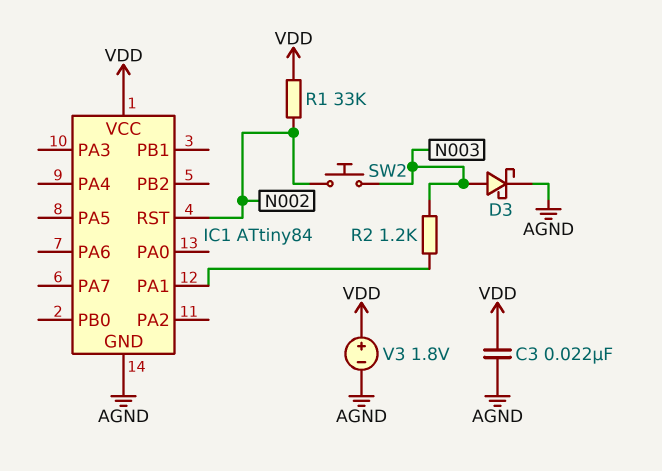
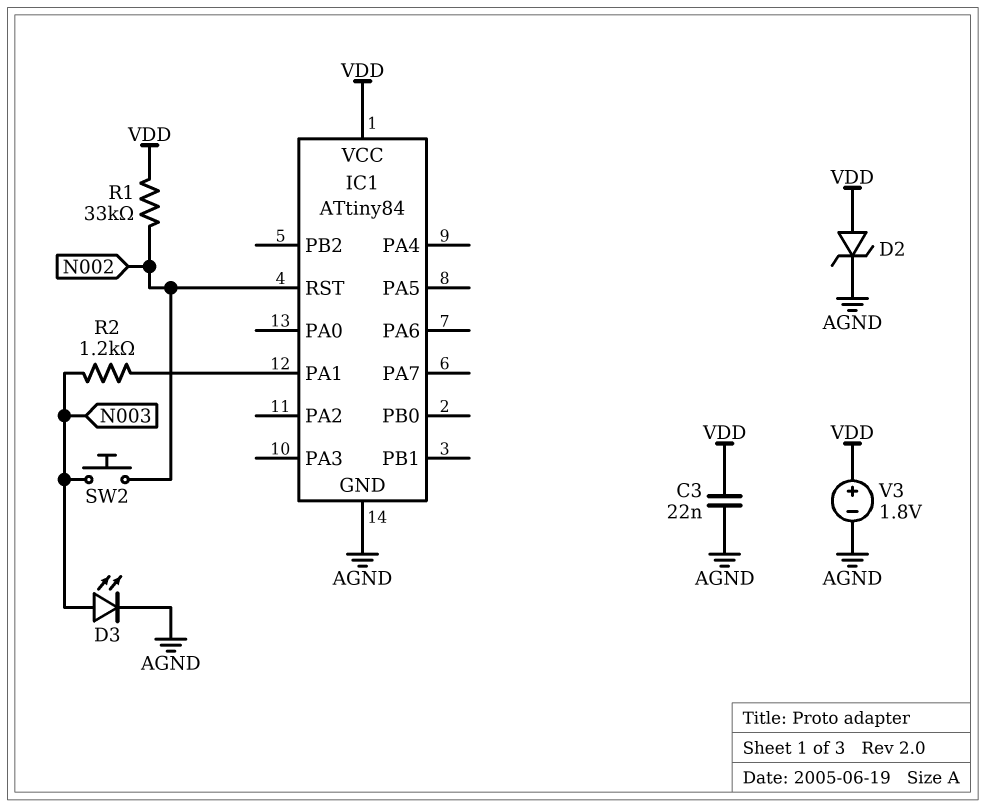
D2: none -> zener (A VDD, K AGND)
D3: schottky (A N003, K AGND) -> LED (A N003, K AGND)

